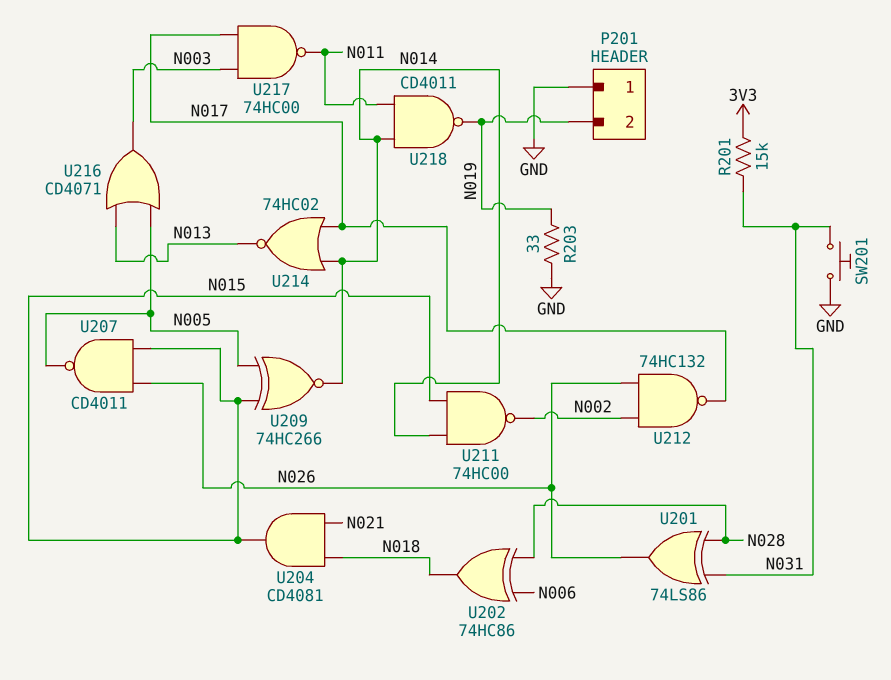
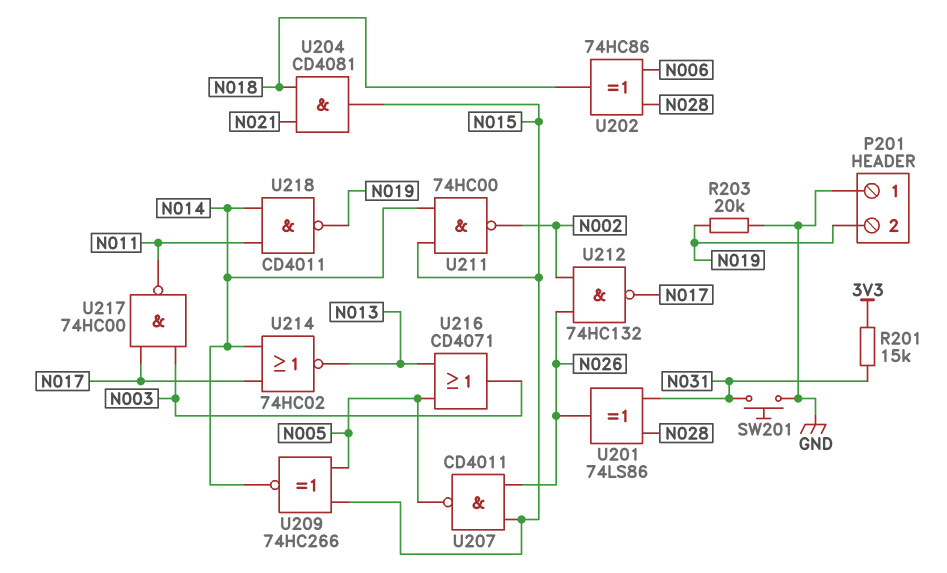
R203: 33 (GND, N019) -> 20k (GND, N019)

